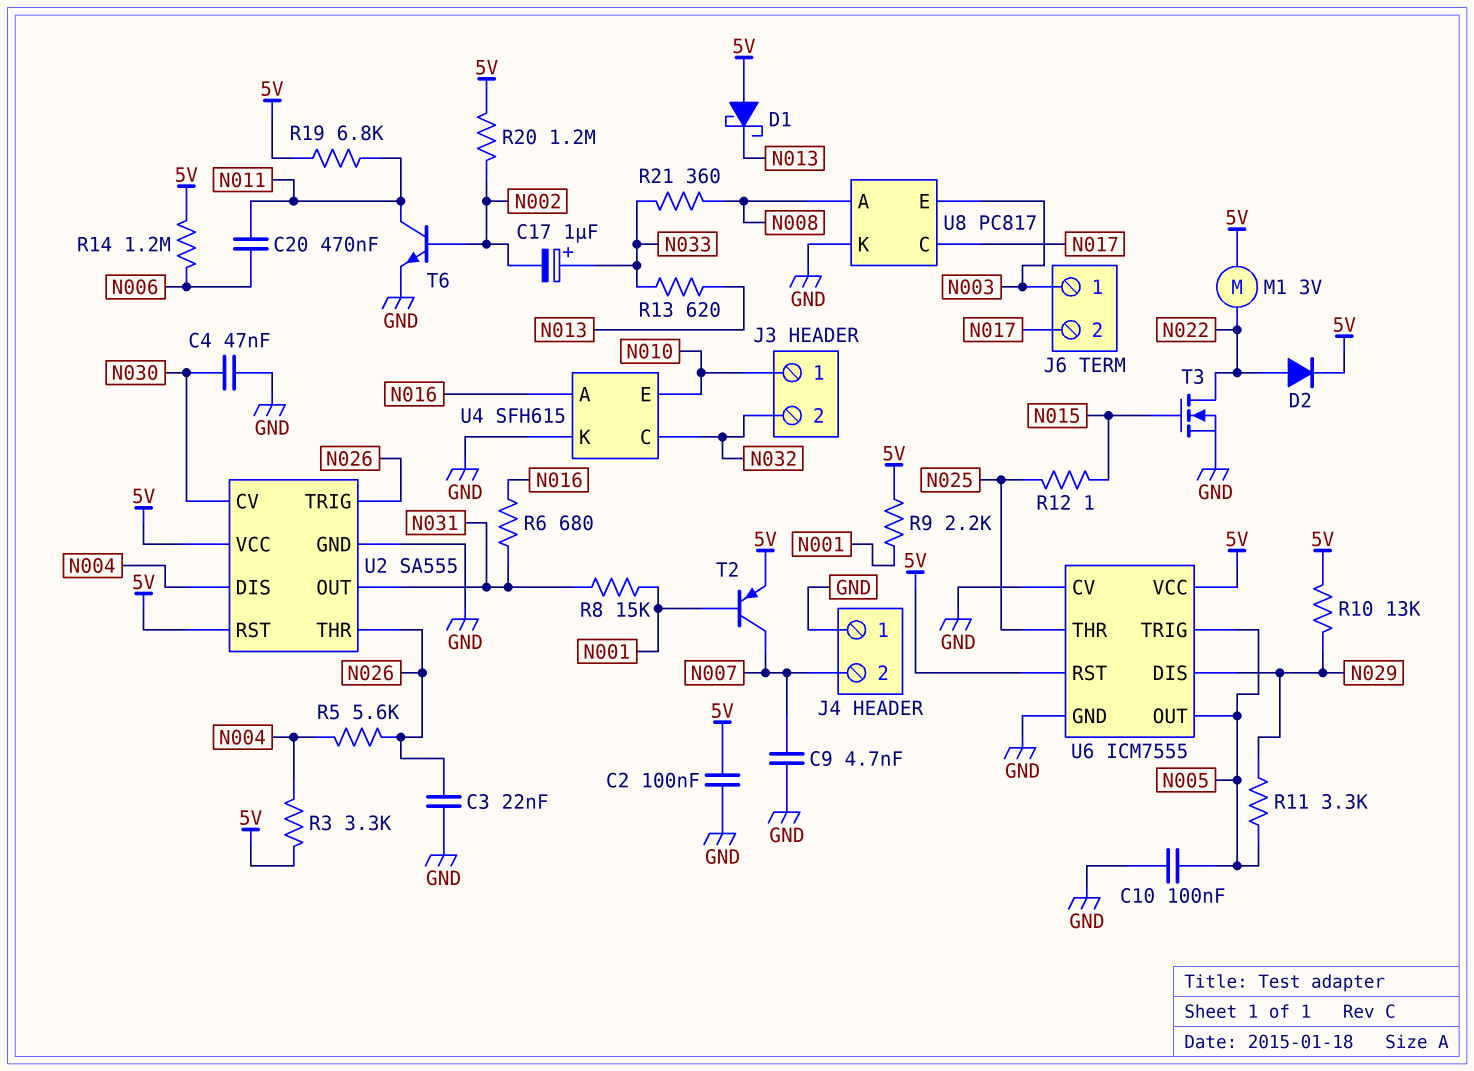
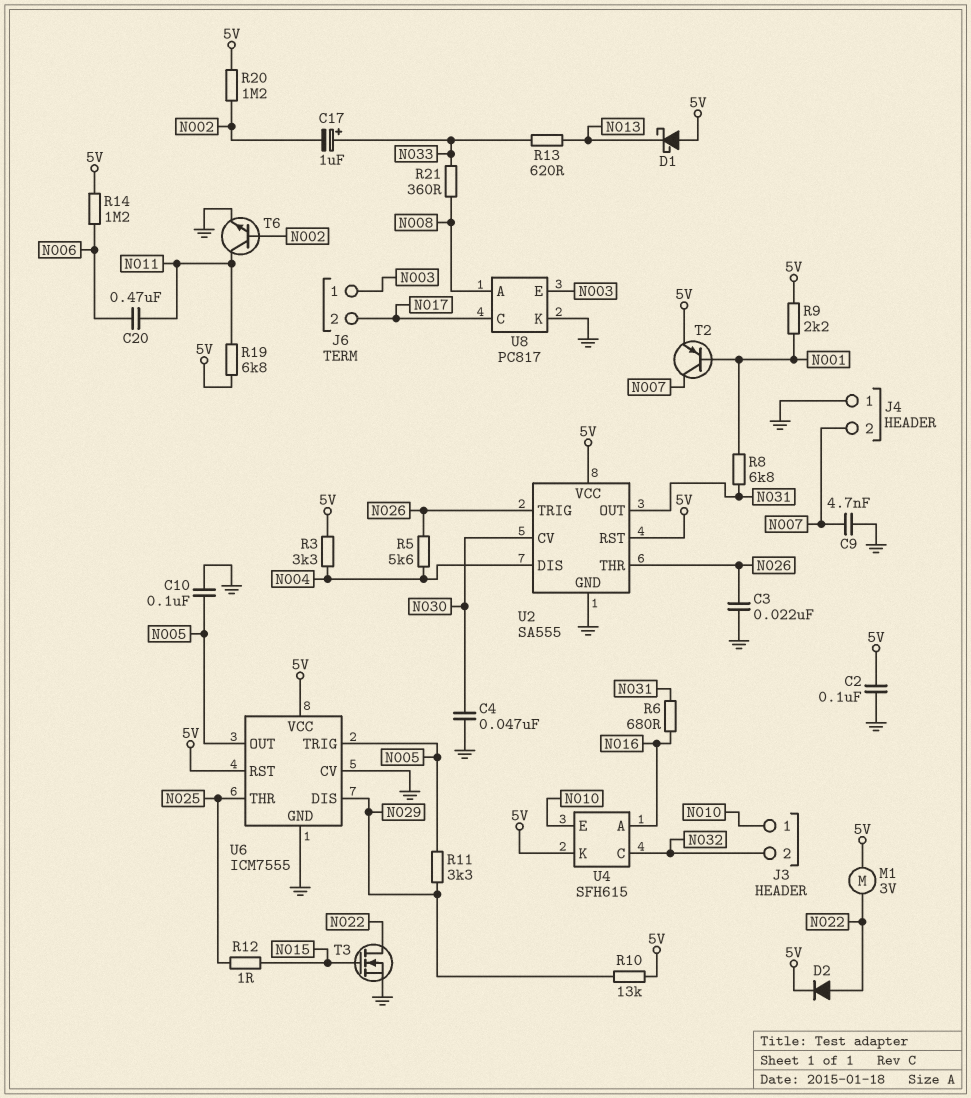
R8: 15k (N001, N031) -> 6.8k (N001, N031)
U4 pin K: GND -> 5V

